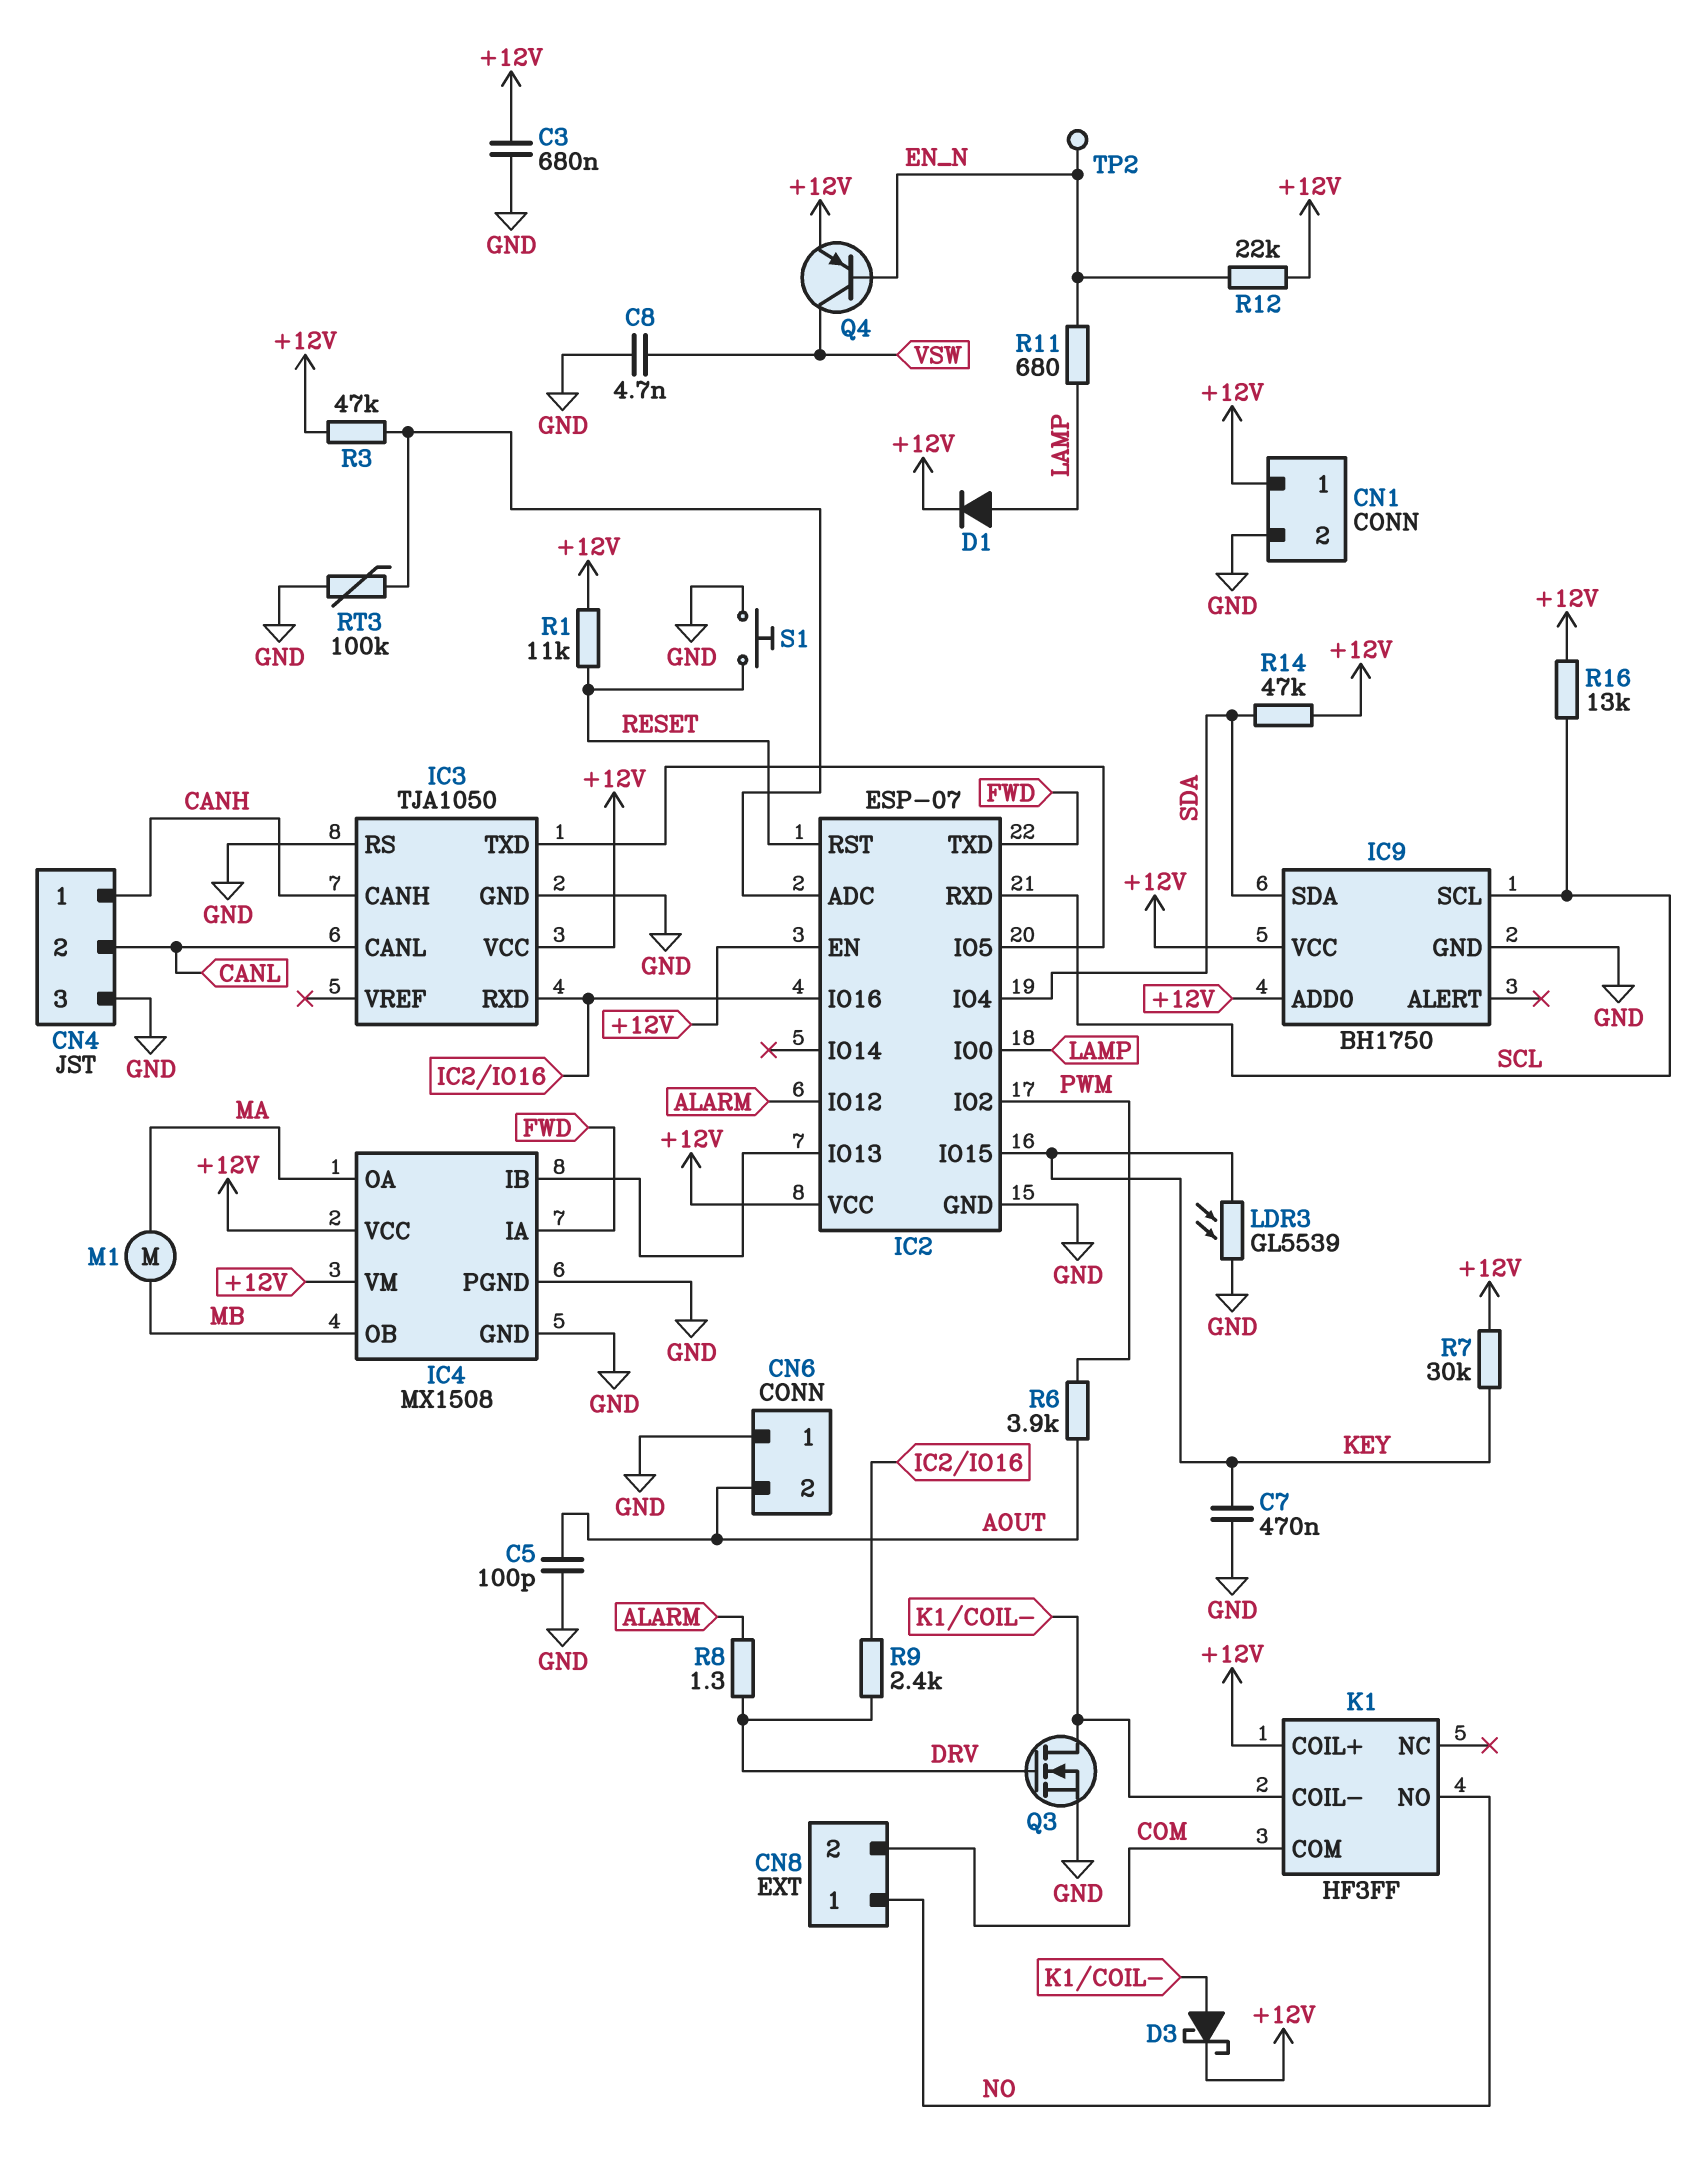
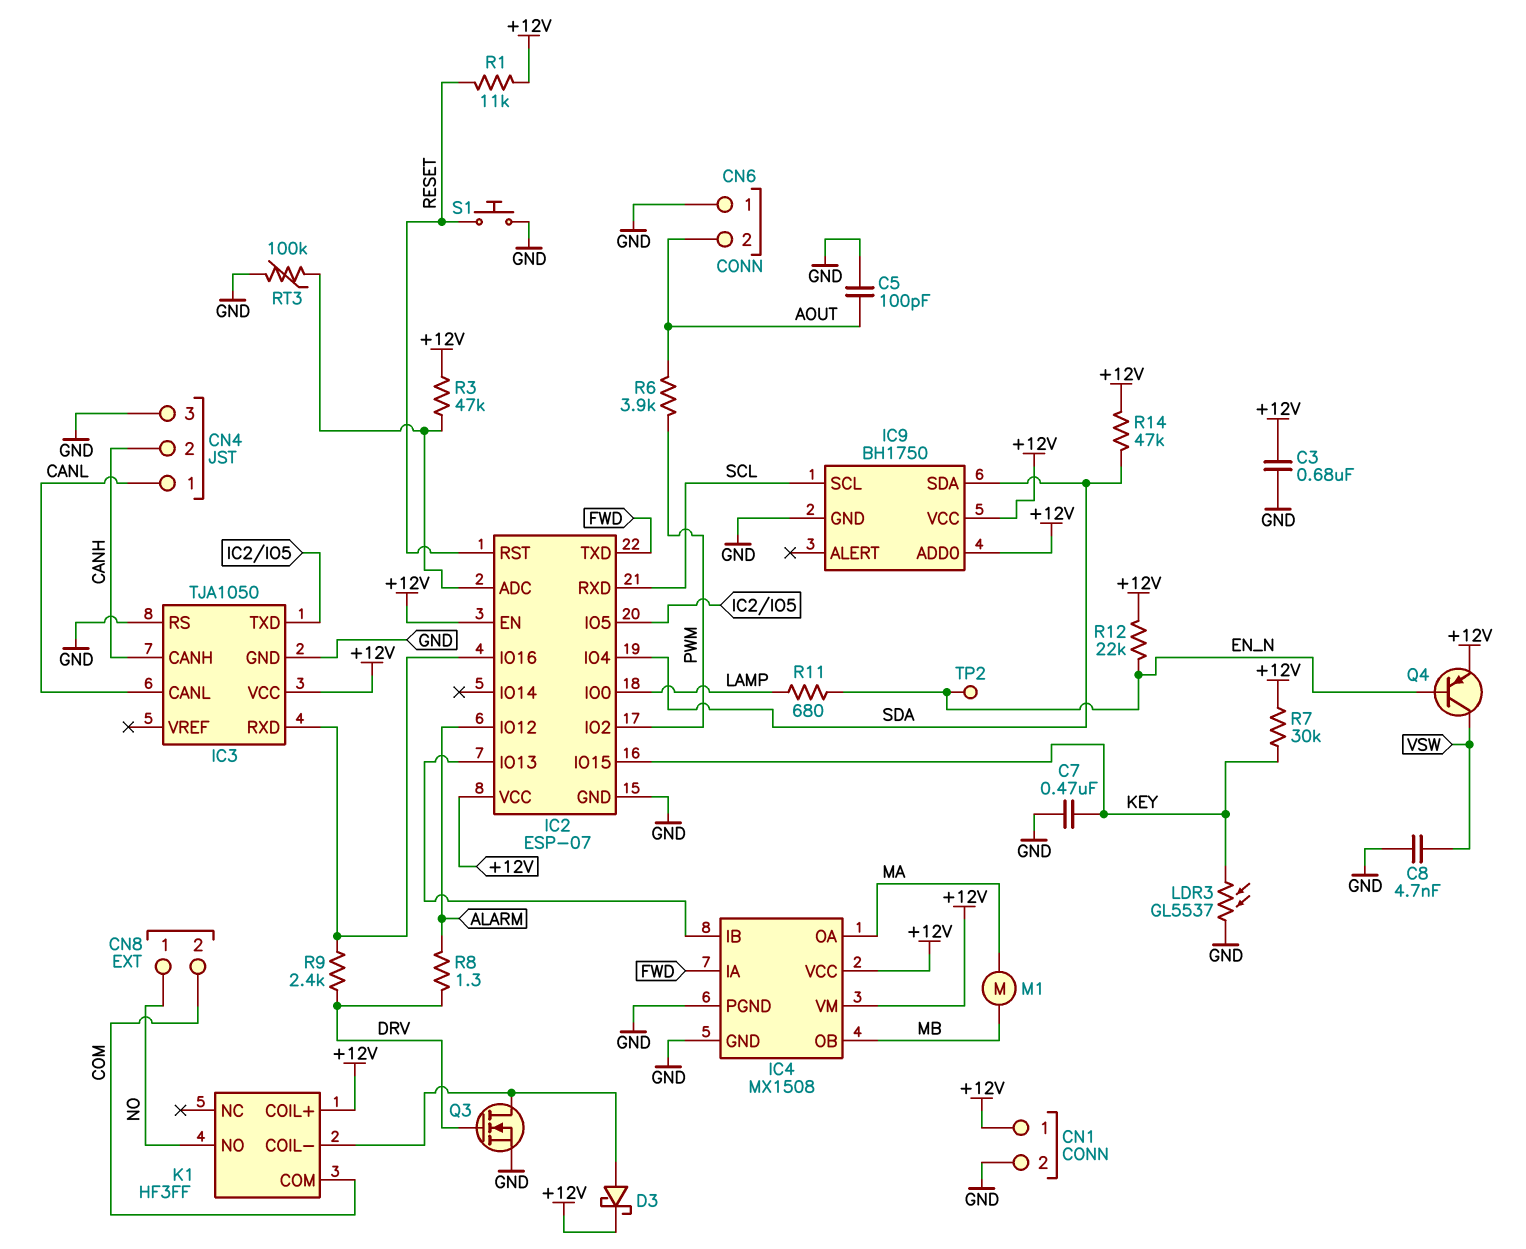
CN4 pin 1: CANH -> CANL
CN4 pin 2: CANL -> CANH
D1: diode (A LAMP, K +12V) -> none
LDR3: GL5539 (GND, KEY) -> GL5537 (GND, KEY)
R16: 13k (+12V, SCL) -> none

